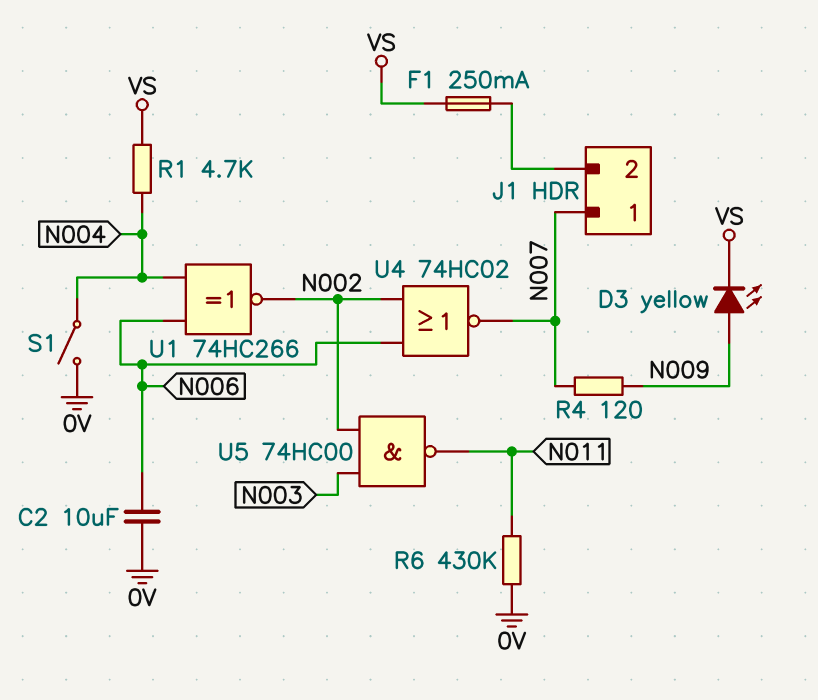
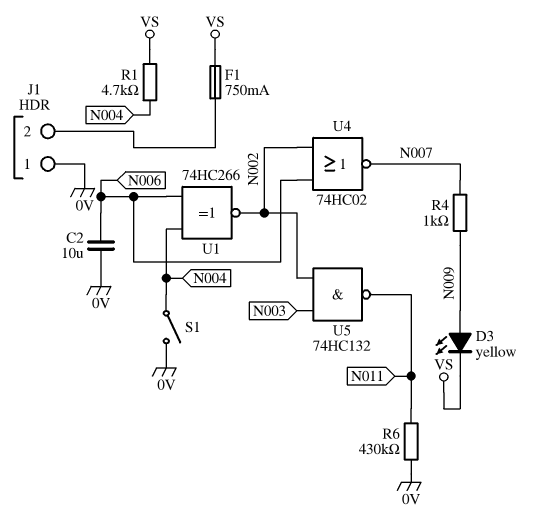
F1: 250mA (J1/2, VS) -> 750mA (J1/2, VS)
J1 pin 1: N007 -> 0V
R4: 120 (N007, N009) -> 1k (N007, N009)
U5: NAND 74HC00 (in N002, in N003, out N011) -> NAND 74HC132 (in N002, in N003, out N011)

